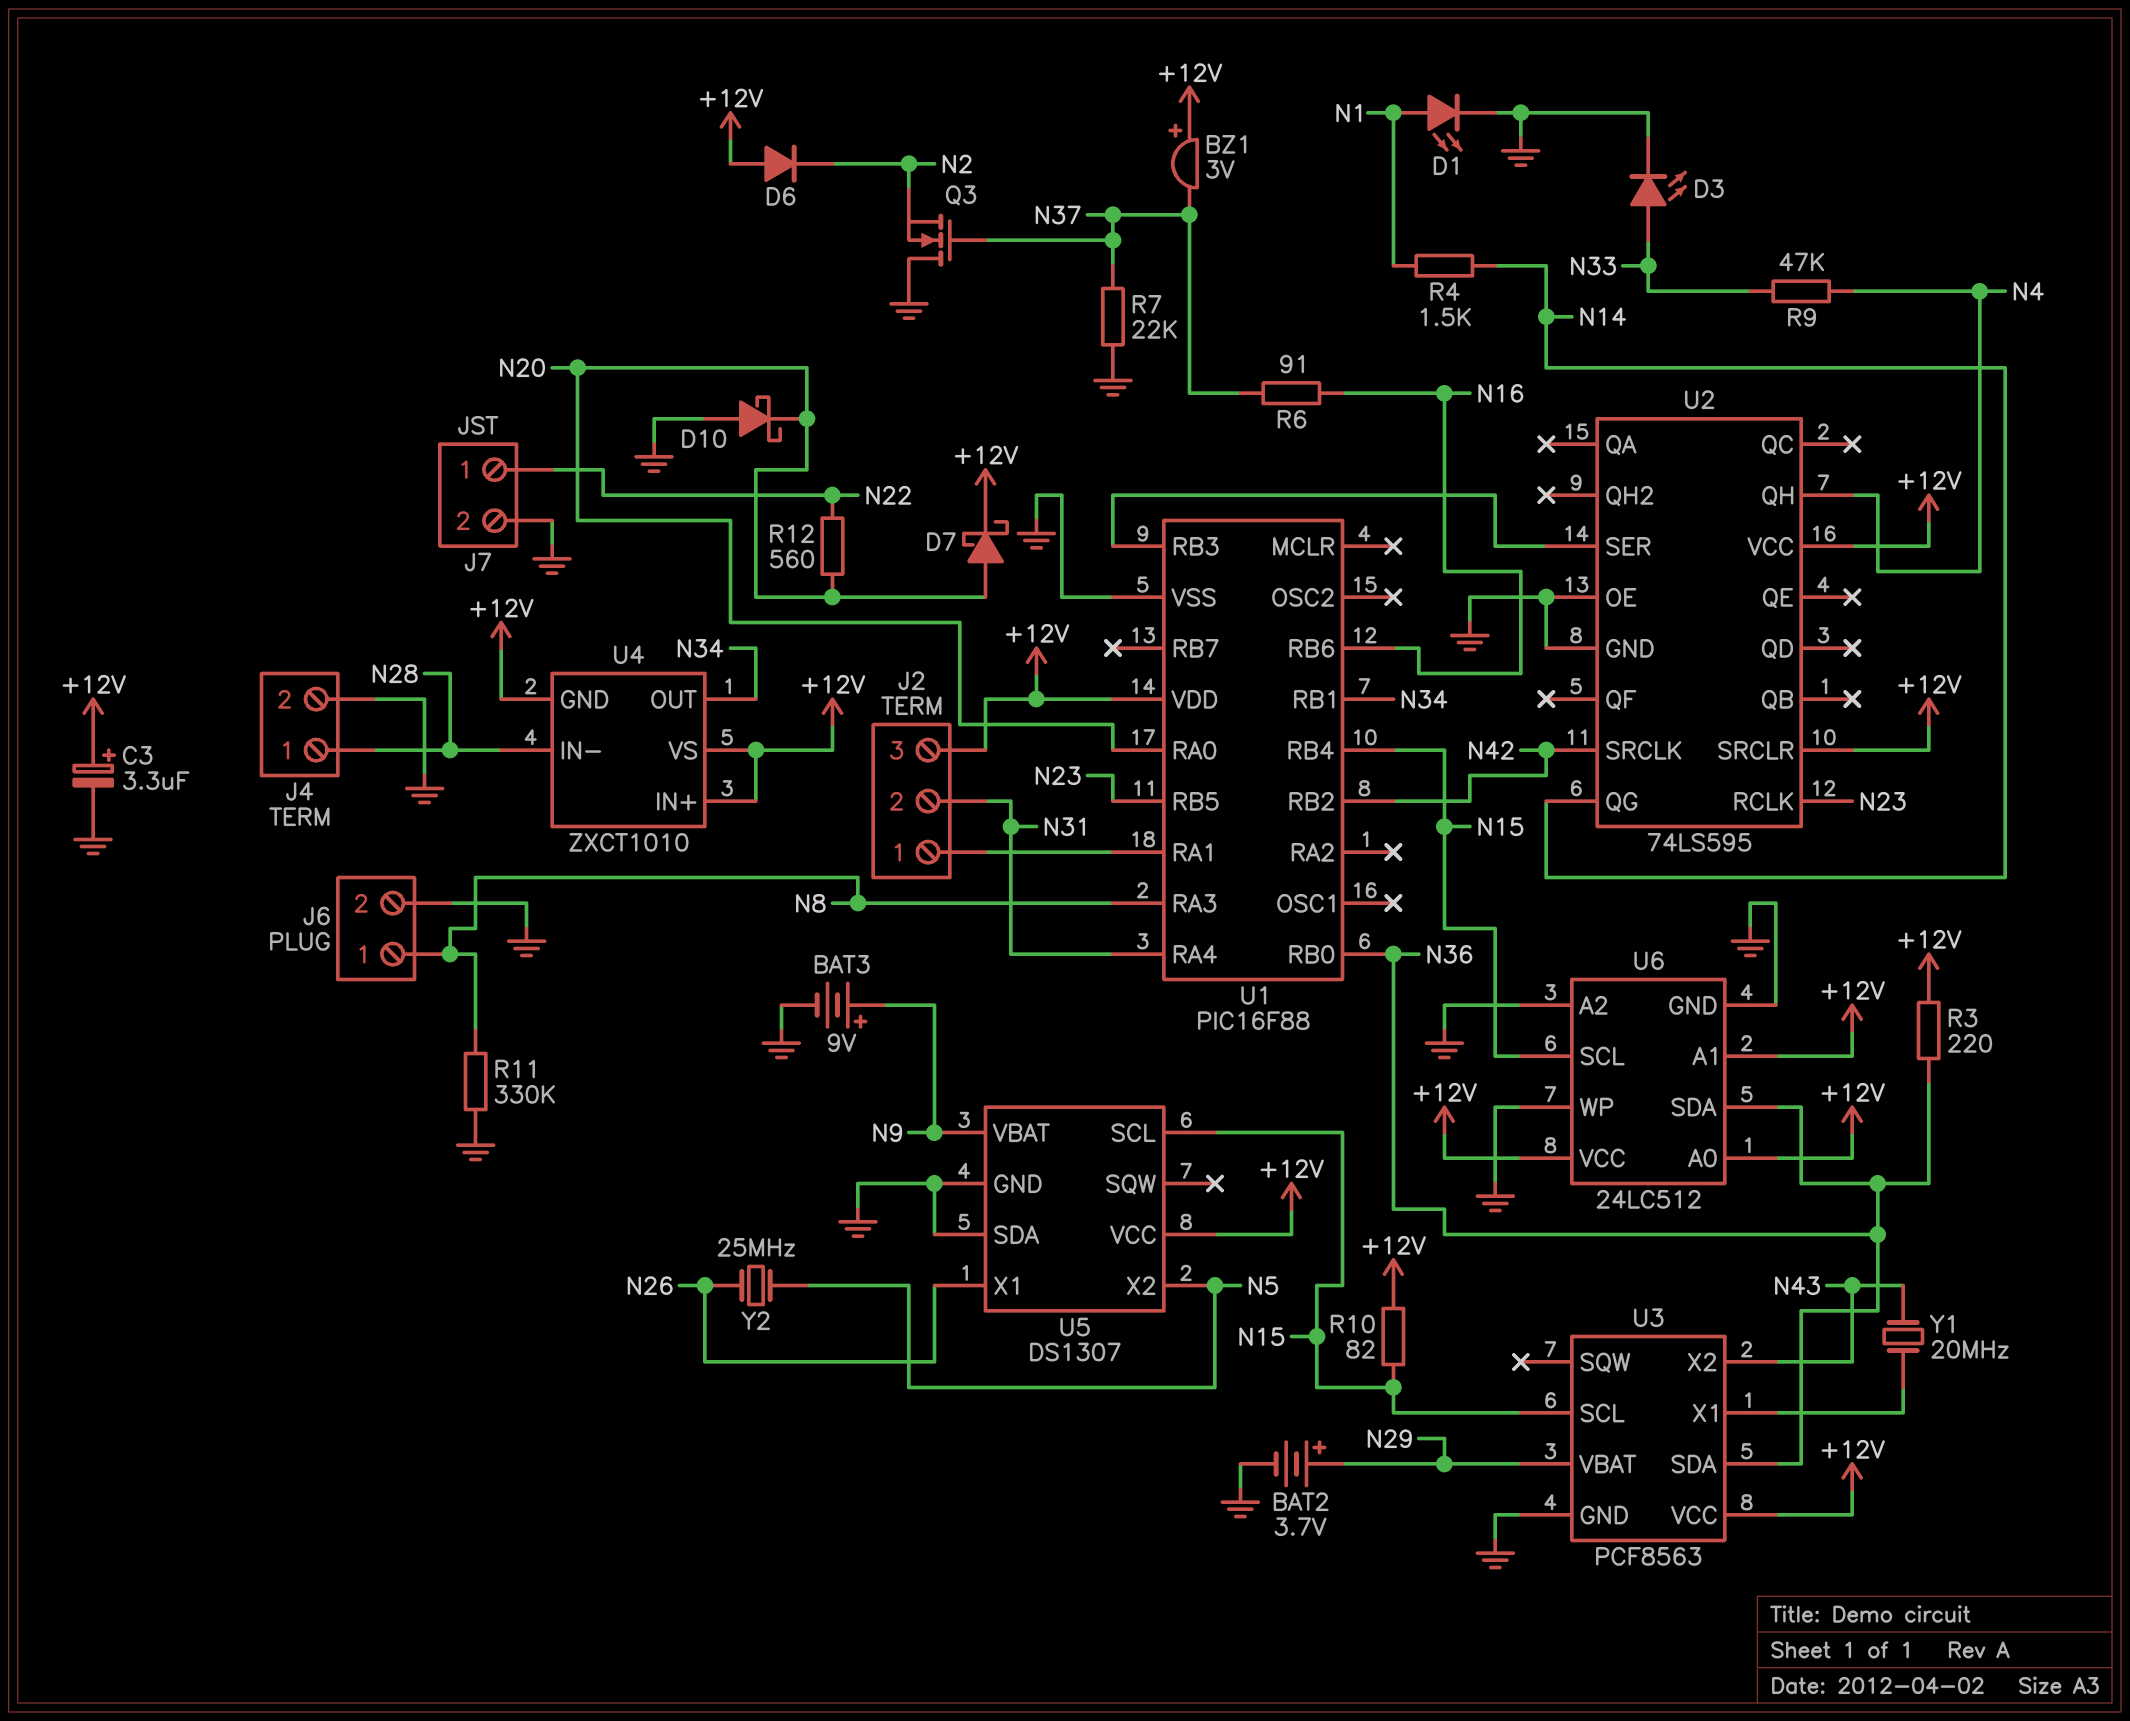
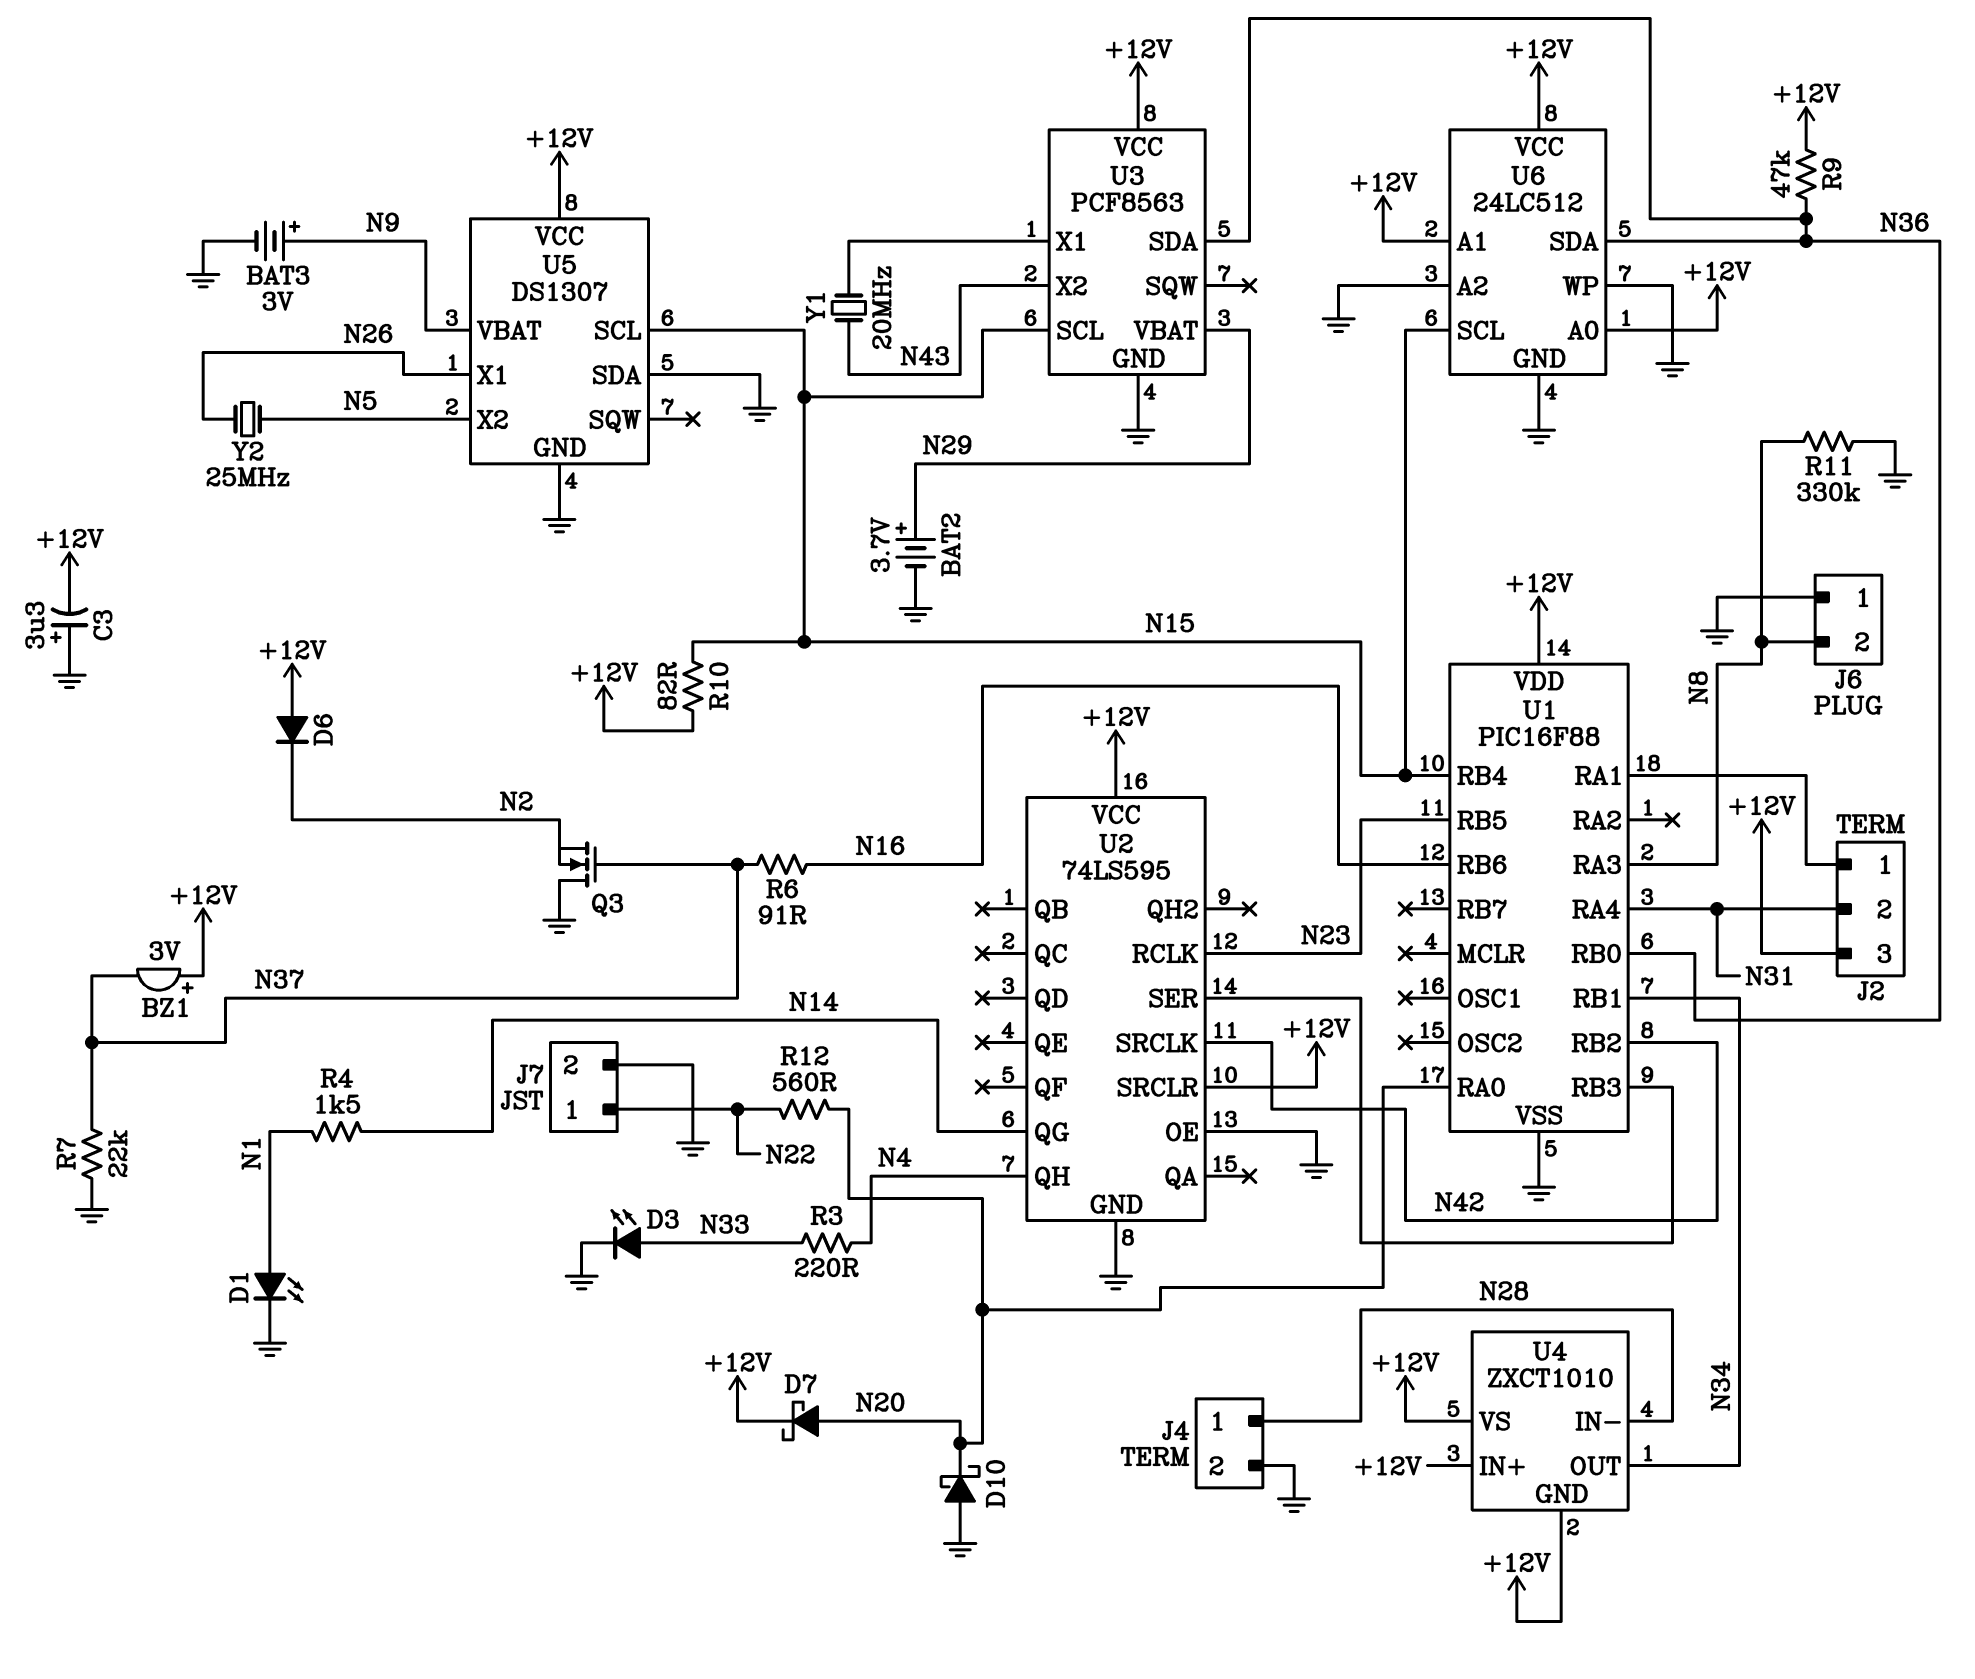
BAT3: 9V (plus N9, minus GND) -> 3V (plus N9, minus GND)
C3: 3.3uF (plus +12V, minus GND) -> 3.3uF (plus GND, minus +12V)
J6 pin 1: N8 -> GND
J6 pin 2: GND -> N8
R3: 220 (+12V, N36) -> 220 (N4, N33)
R9: 47k (N4, N33) -> 47k (+12V, N36)

